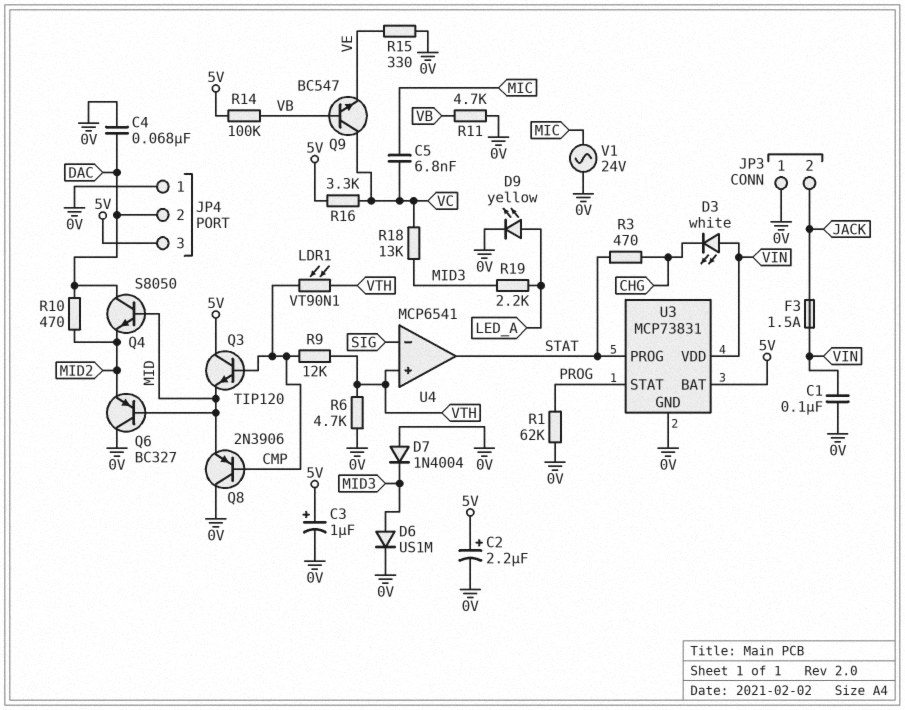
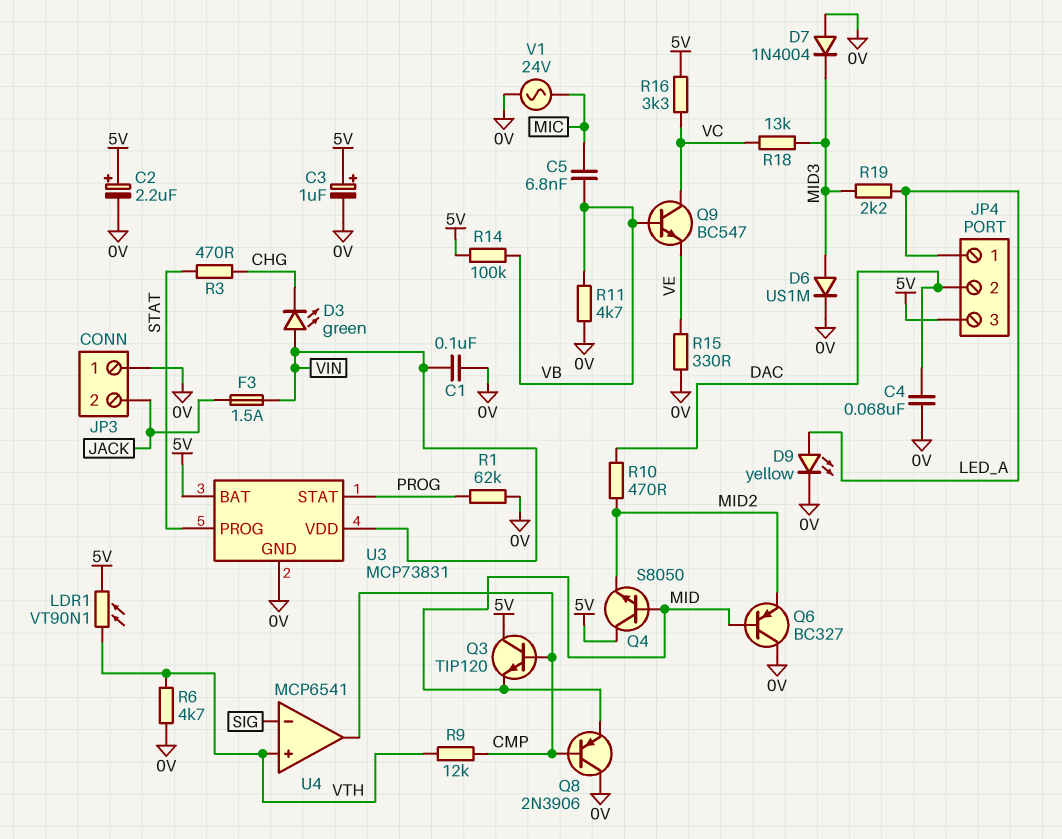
C5: 6.8nF (MIC, VC) -> 6.8nF (MIC, VB)
D3: LED white (A VIN, K CHG) -> LED green (A VIN, K CHG)
JP4 pin 1: 0V -> LED_A
LDR1: VT90N1 (CMP, VTH) -> VT90N1 (5V, VTH)
Q4: NPN S8050 (B MID, C DAC, E MID2) -> NPN S8050 (B MID, C 5V, E MID2)
U4 pin out: STAT -> CMP

